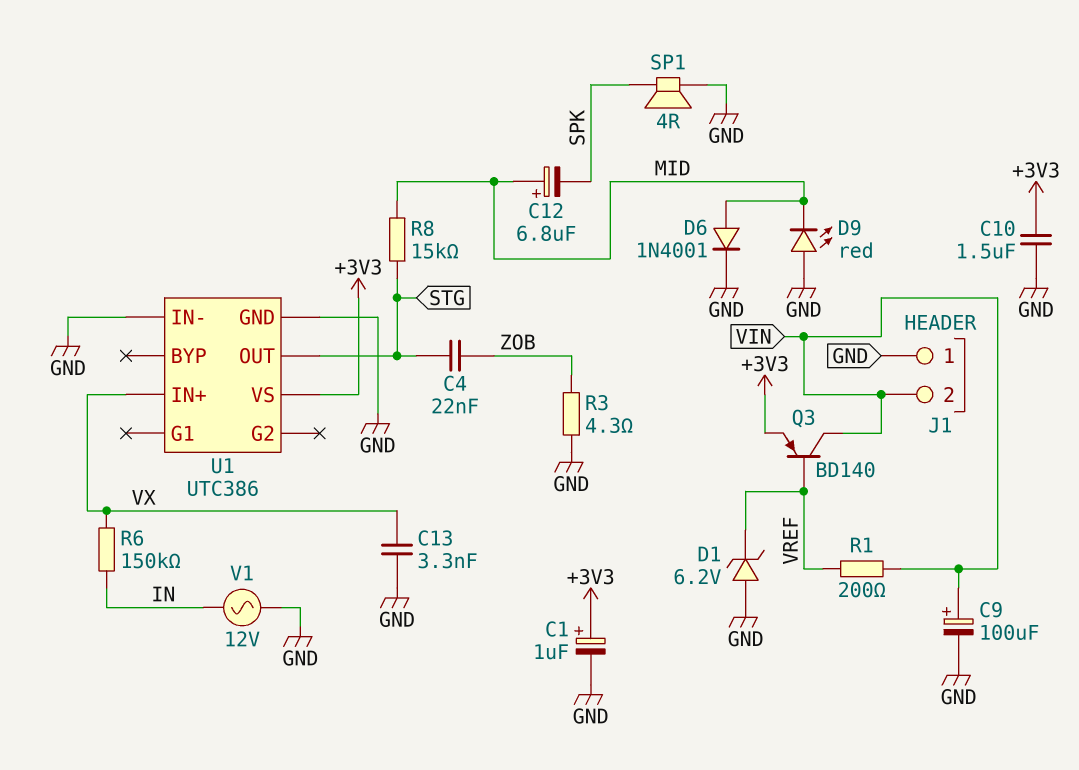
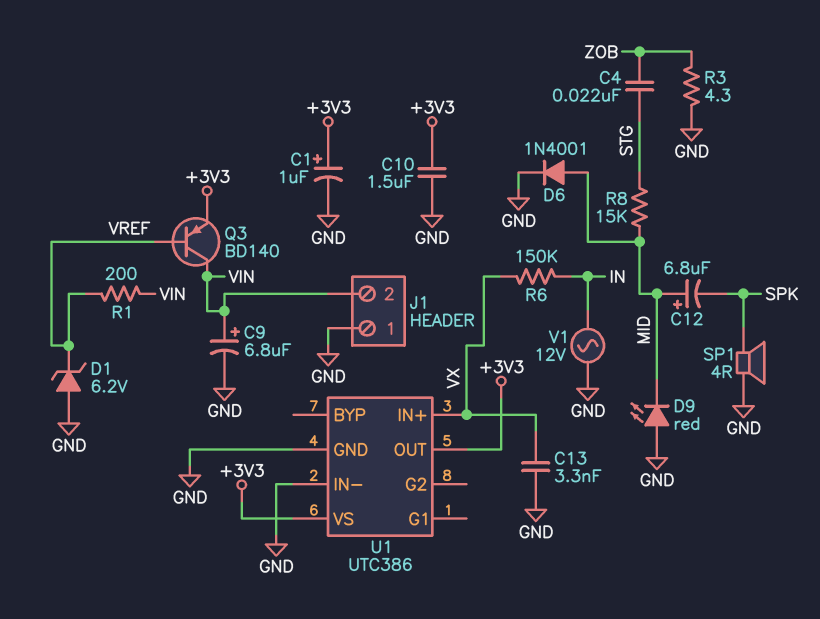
C9: 100uF (plus VIN, minus GND) -> 6.8uF (plus VIN, minus GND)
U1 pin OUT: STG -> +3V3

